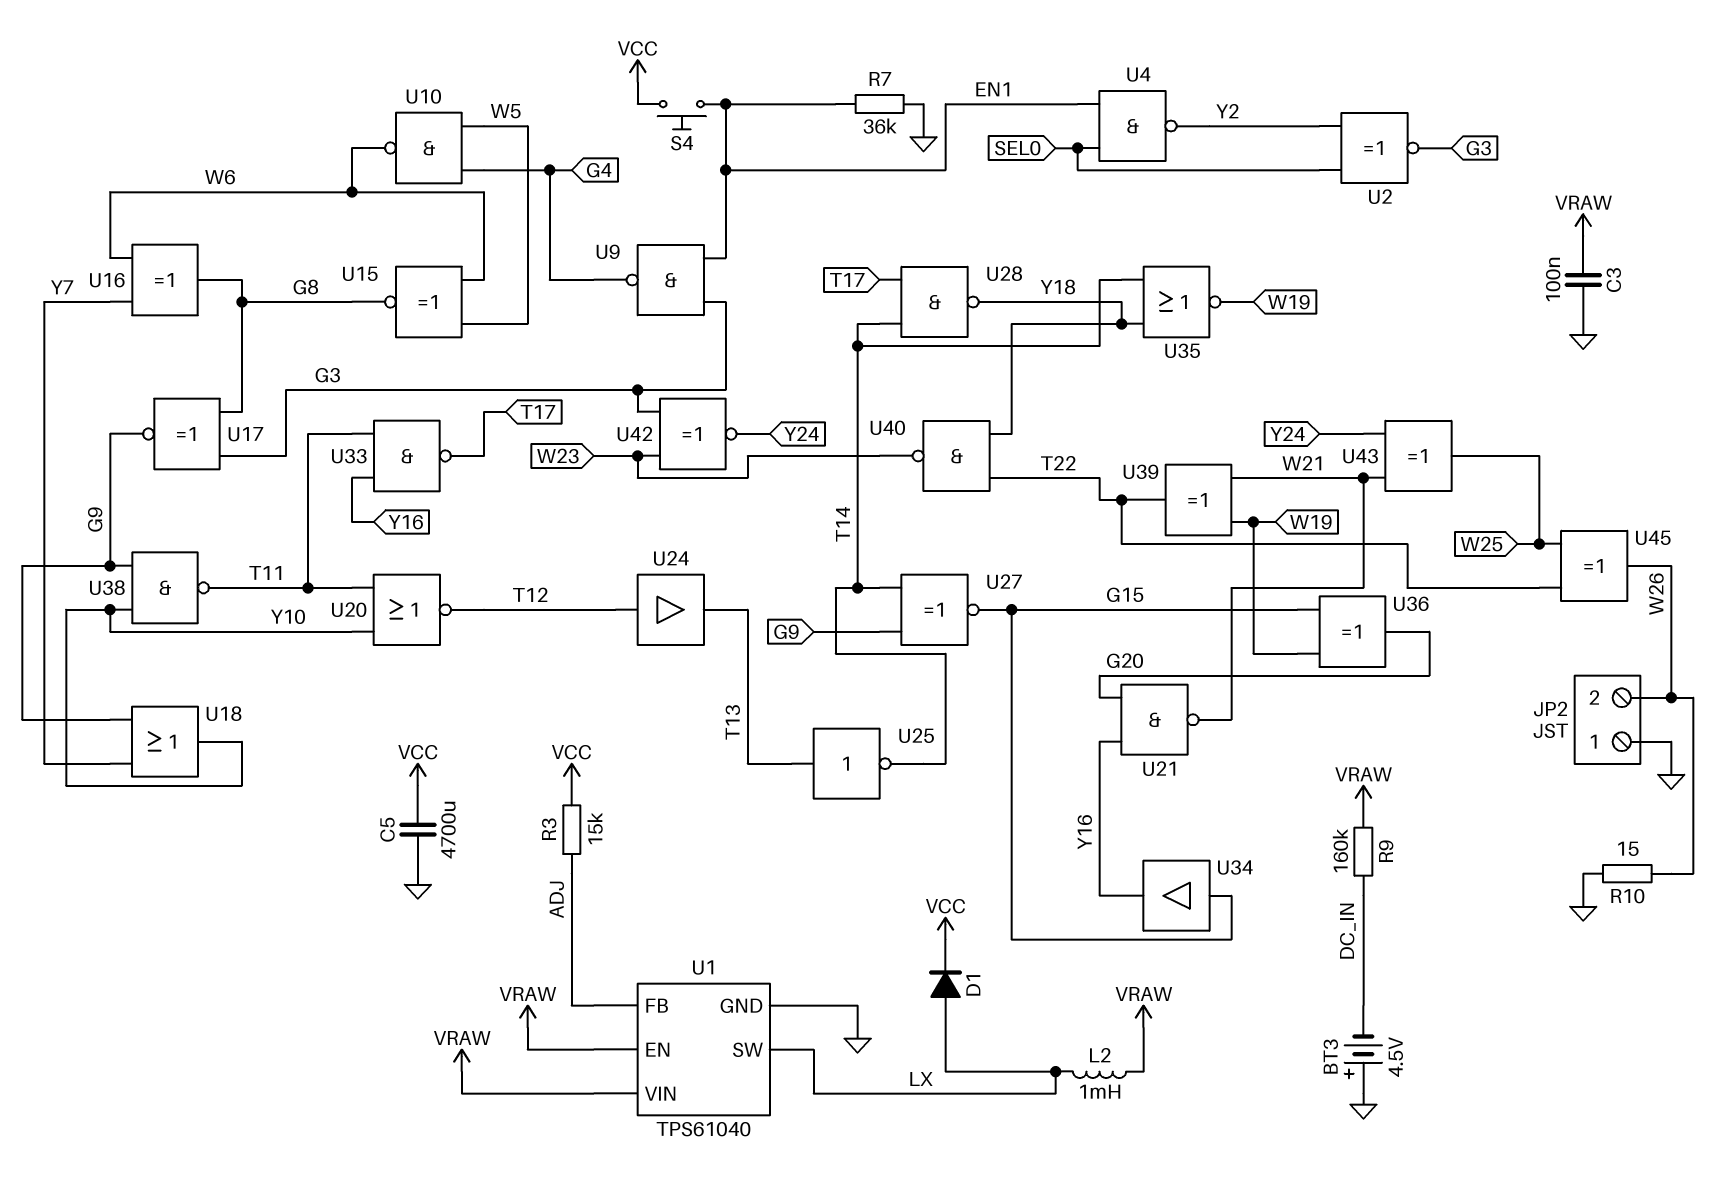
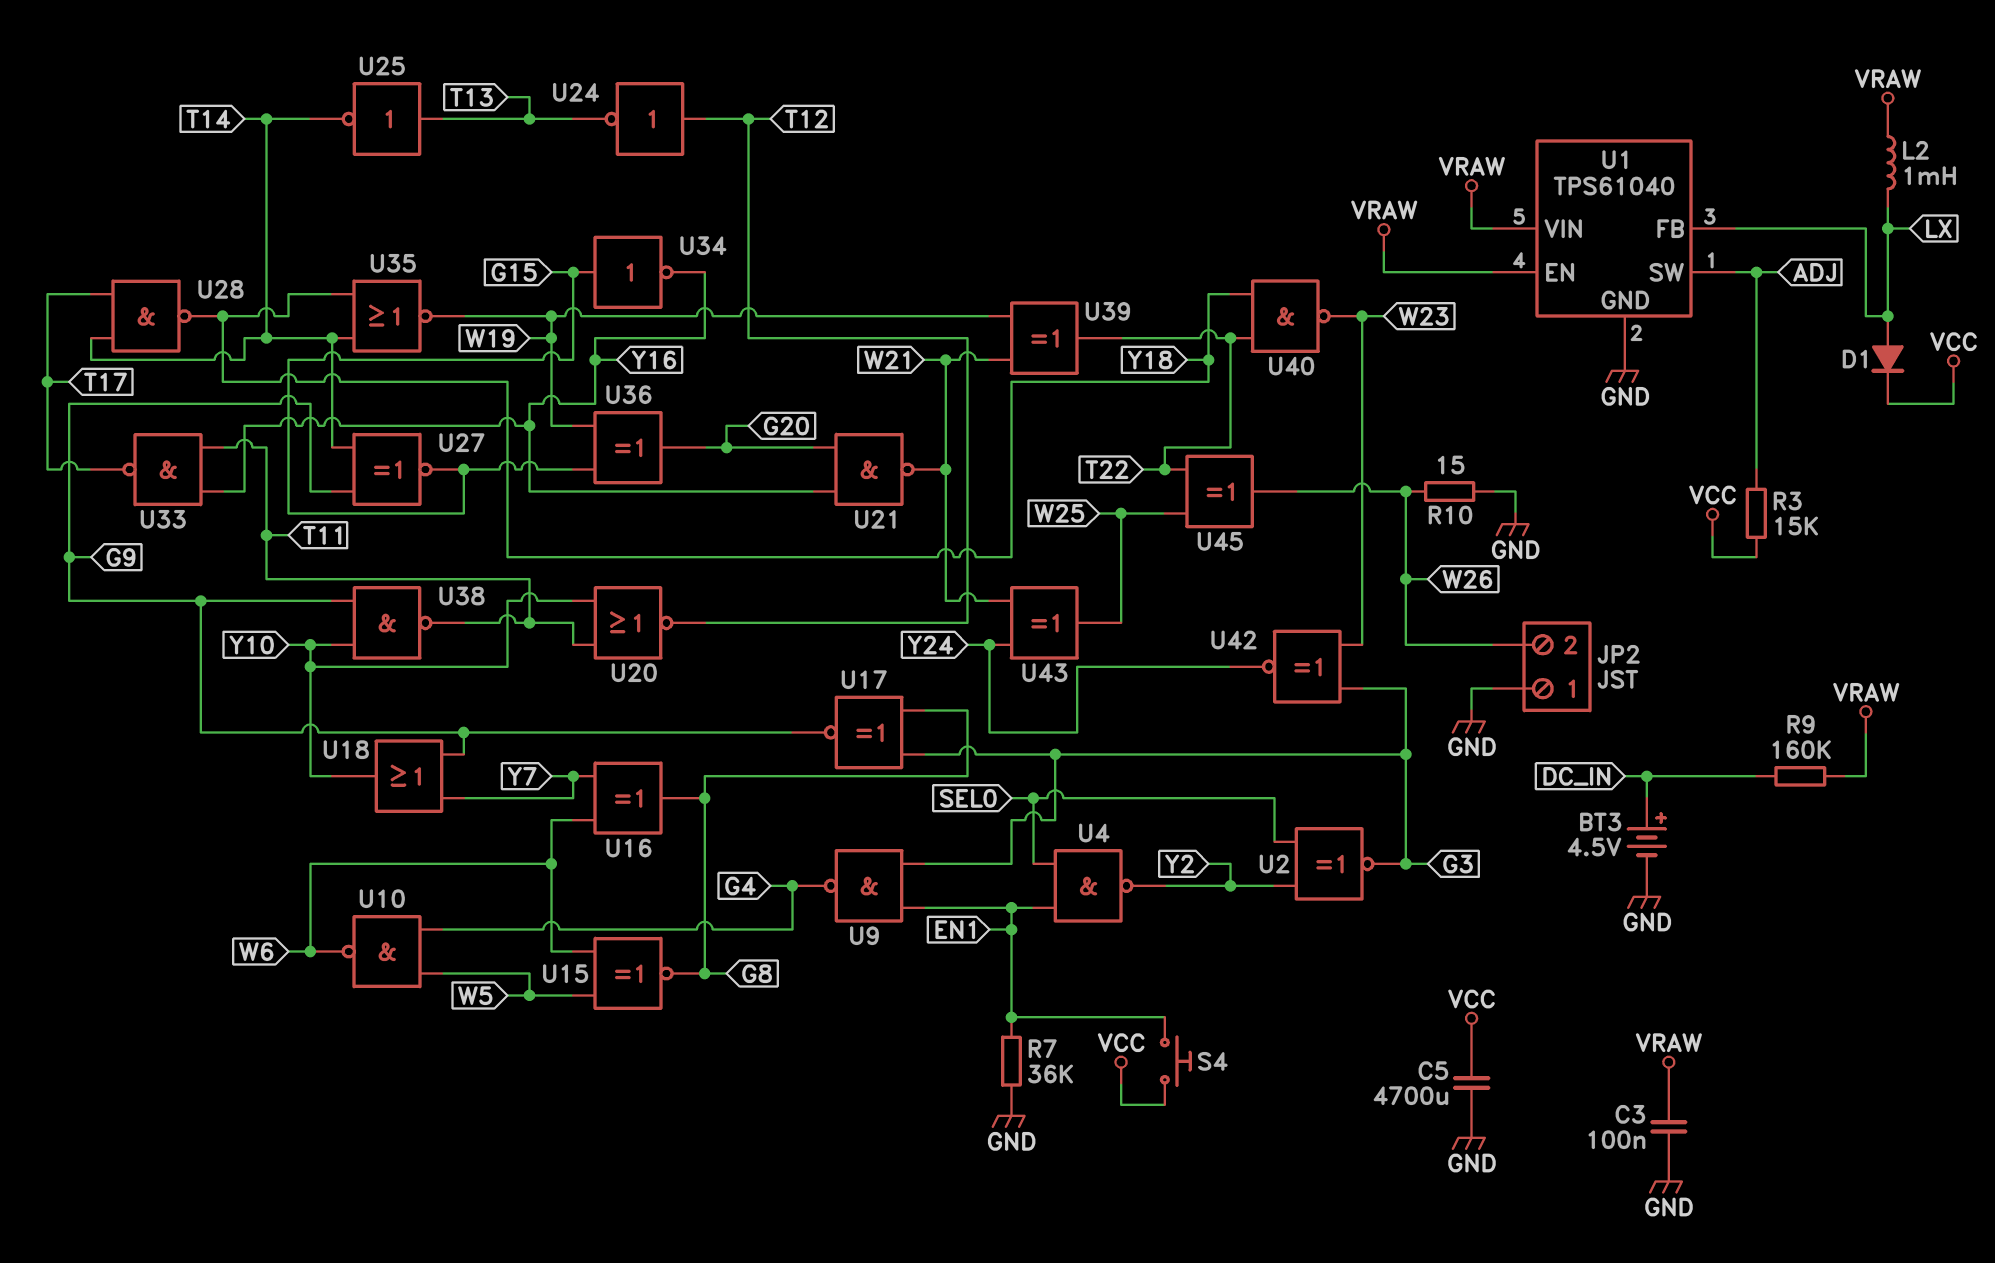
BT3: 4.5V (plus GND, minus DC_IN) -> 4.5V (plus DC_IN, minus GND)
U1 pin FB: ADJ -> LX
U1 pin SW: LX -> ADJ
U24: buffer (in T12, out T13) -> NOT (in T12, out T13)
U34: buffer (in G15, out Y16) -> NOT (in G15, out Y16)

